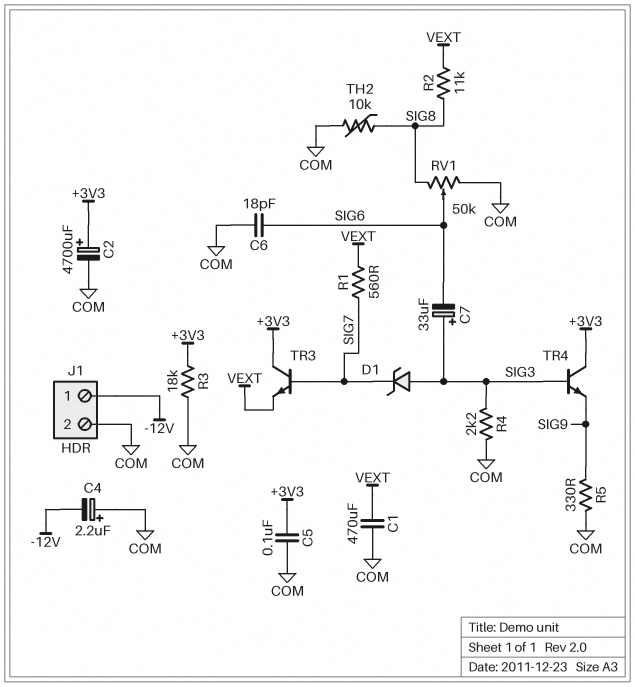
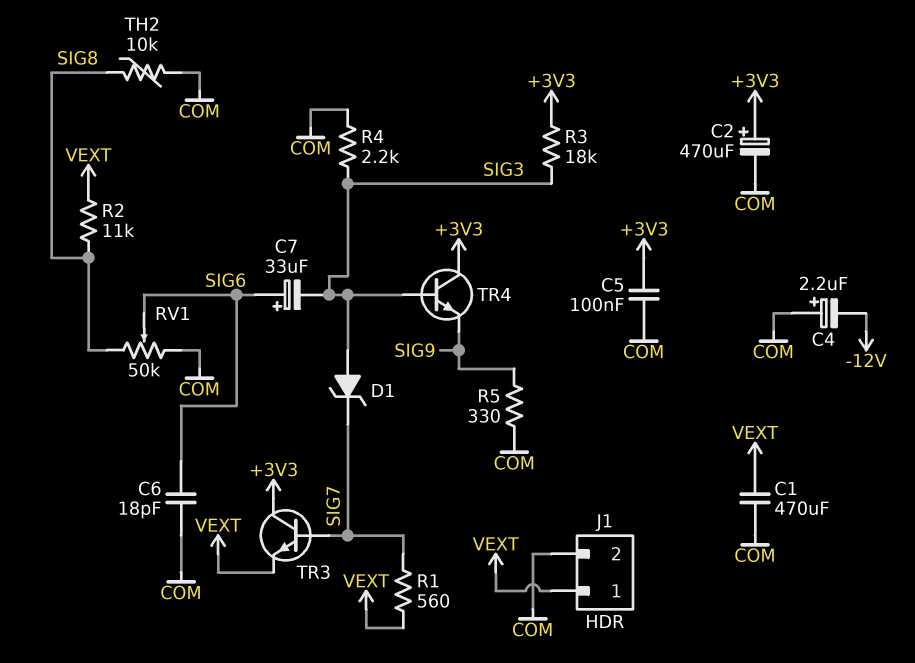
C2: 4700uF (plus +3V3, minus COM) -> 470uF (plus +3V3, minus COM)
C7: 33uF (plus SIG3, minus SIG6) -> 33uF (plus SIG6, minus SIG3)
J1 pin 1: -12V -> VEXT
R3: 18k (+3V3, COM) -> 18k (+3V3, SIG3)

